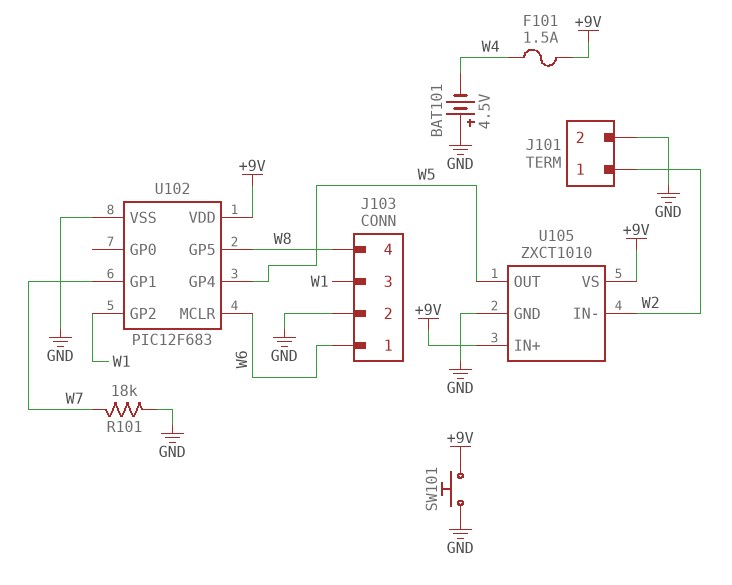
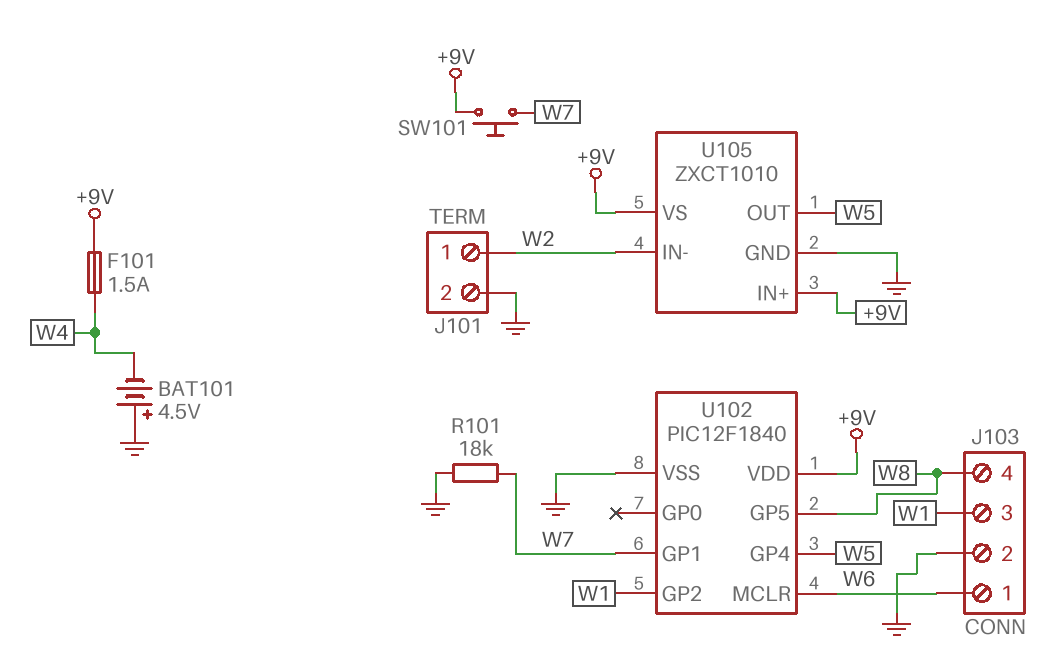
SW101: button (+9V, GND) -> button (+9V, W7)
U102: PIC12F683 -> PIC12F1840

